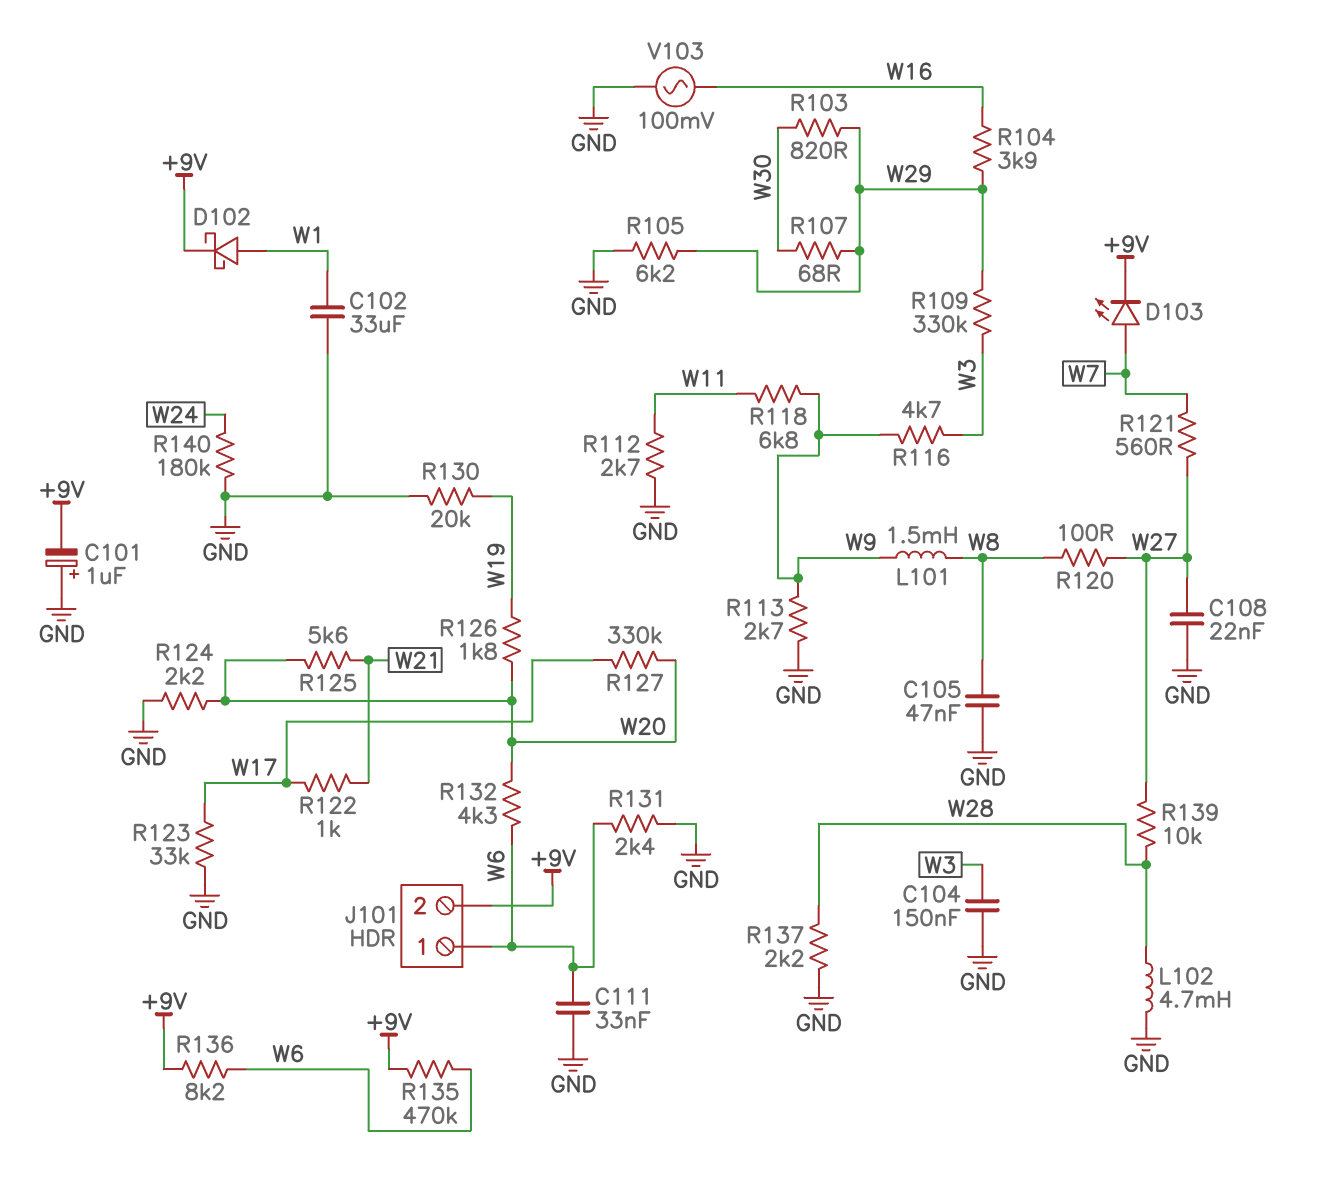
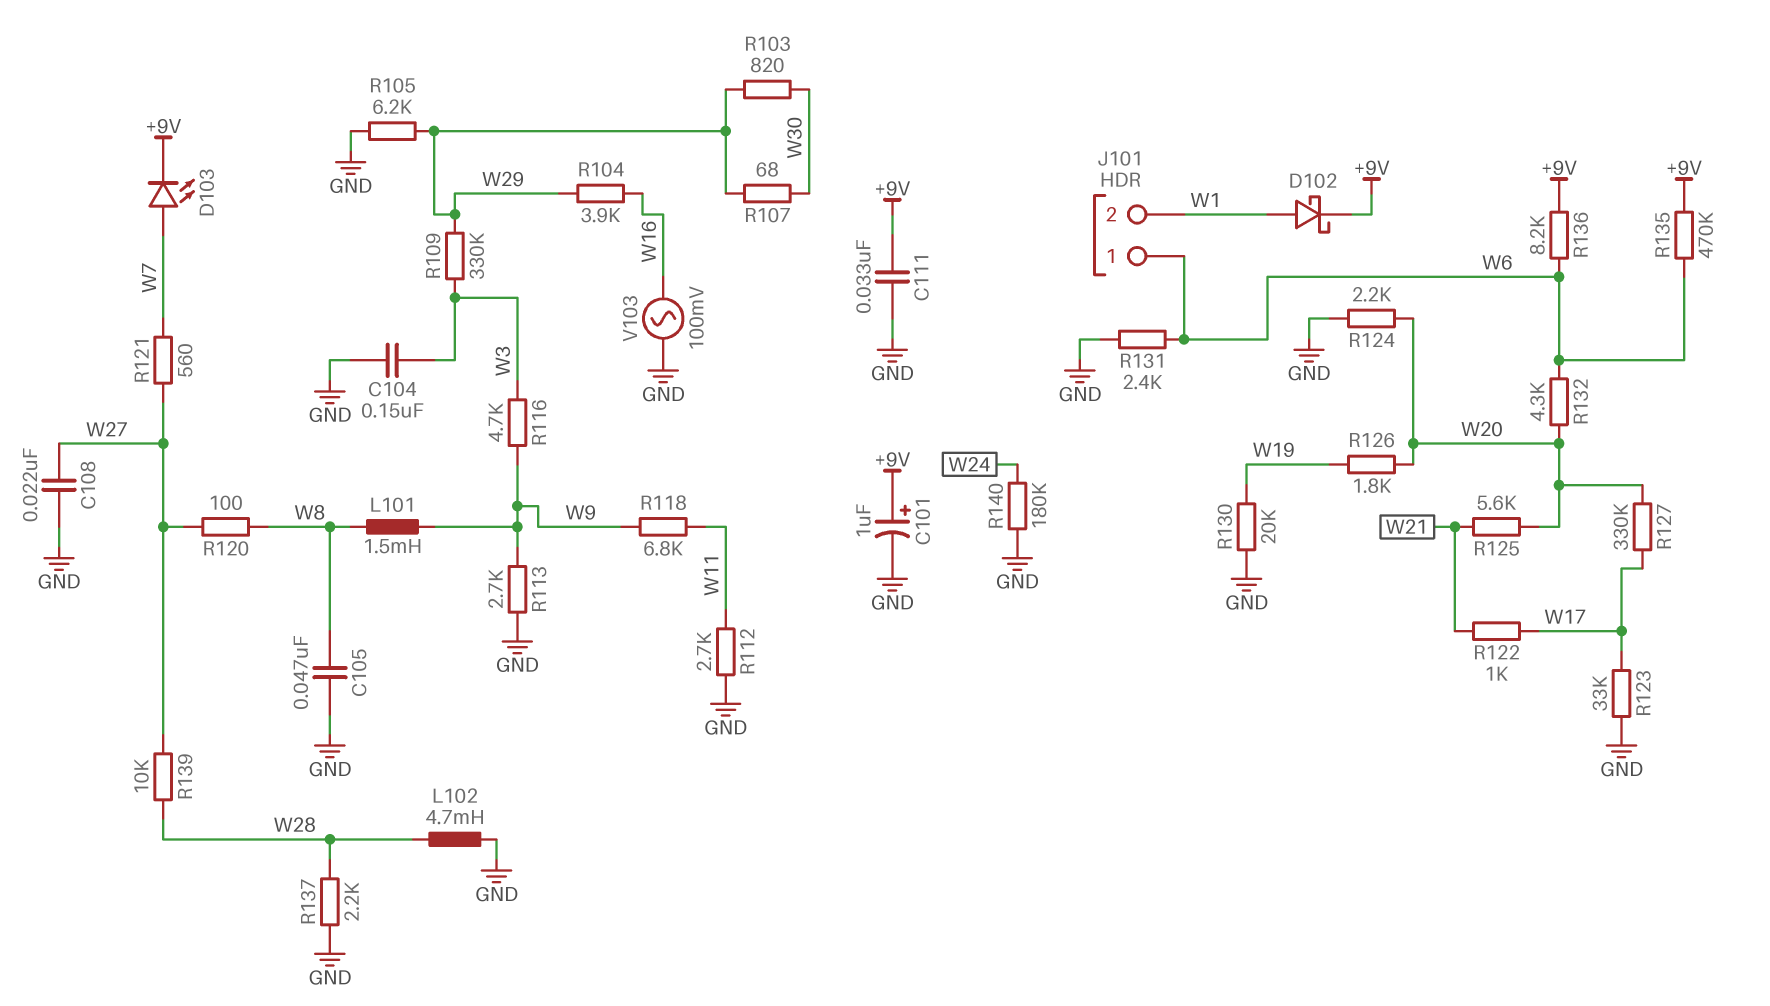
C101: 1uF (plus GND, minus +9V) -> 1uF (plus +9V, minus GND)
C102: 33uF (GND, W1) -> none
C111: 33nF (GND, W6) -> 33nF (+9V, GND)
J101 pin 2: +9V -> W1

